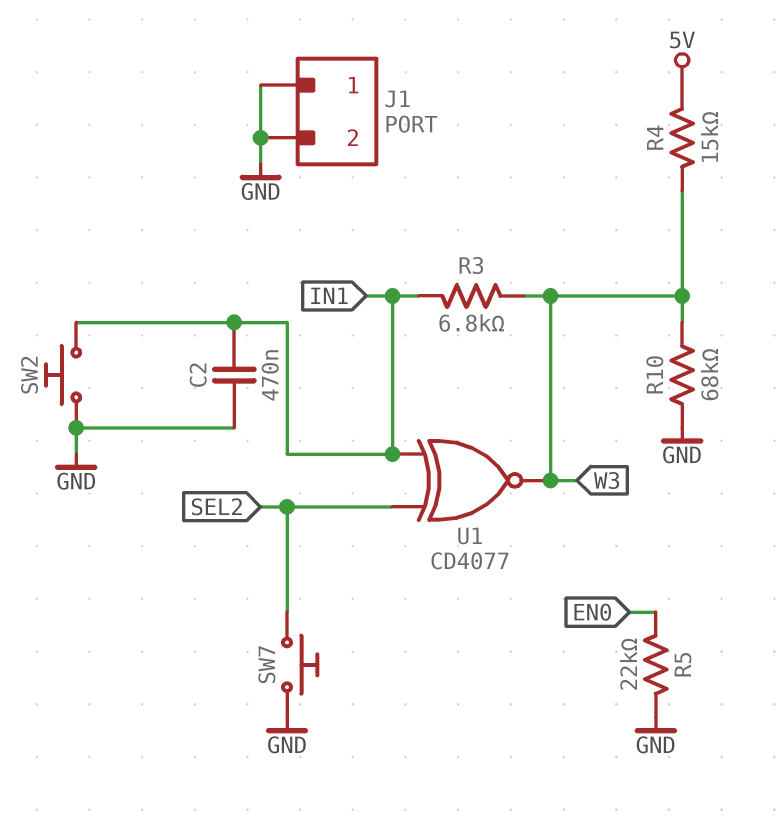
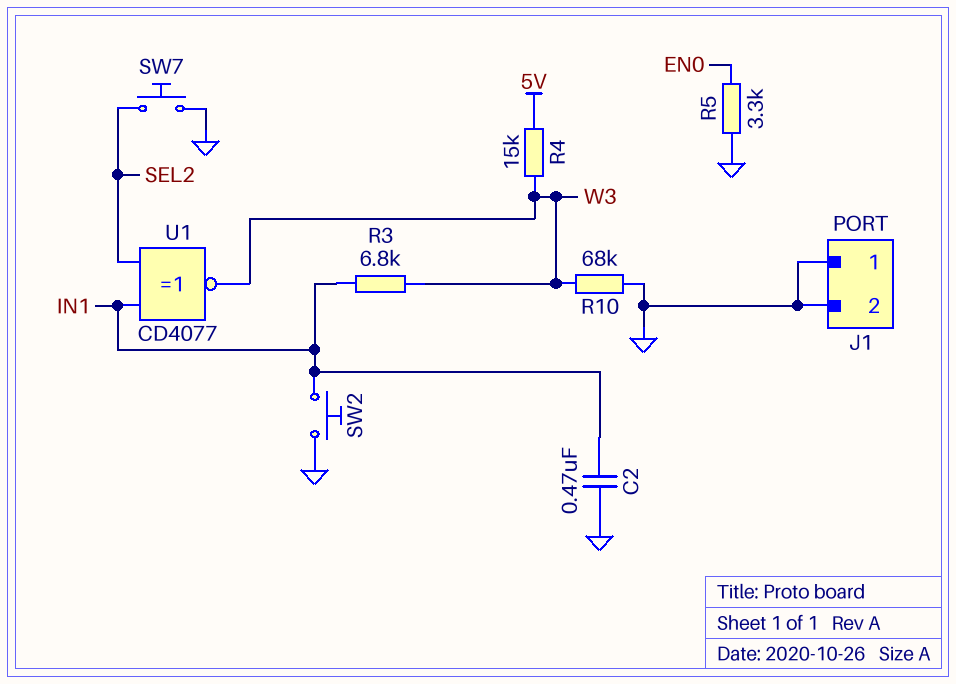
R5: 22k (EN0, GND) -> 3.3k (EN0, GND)

